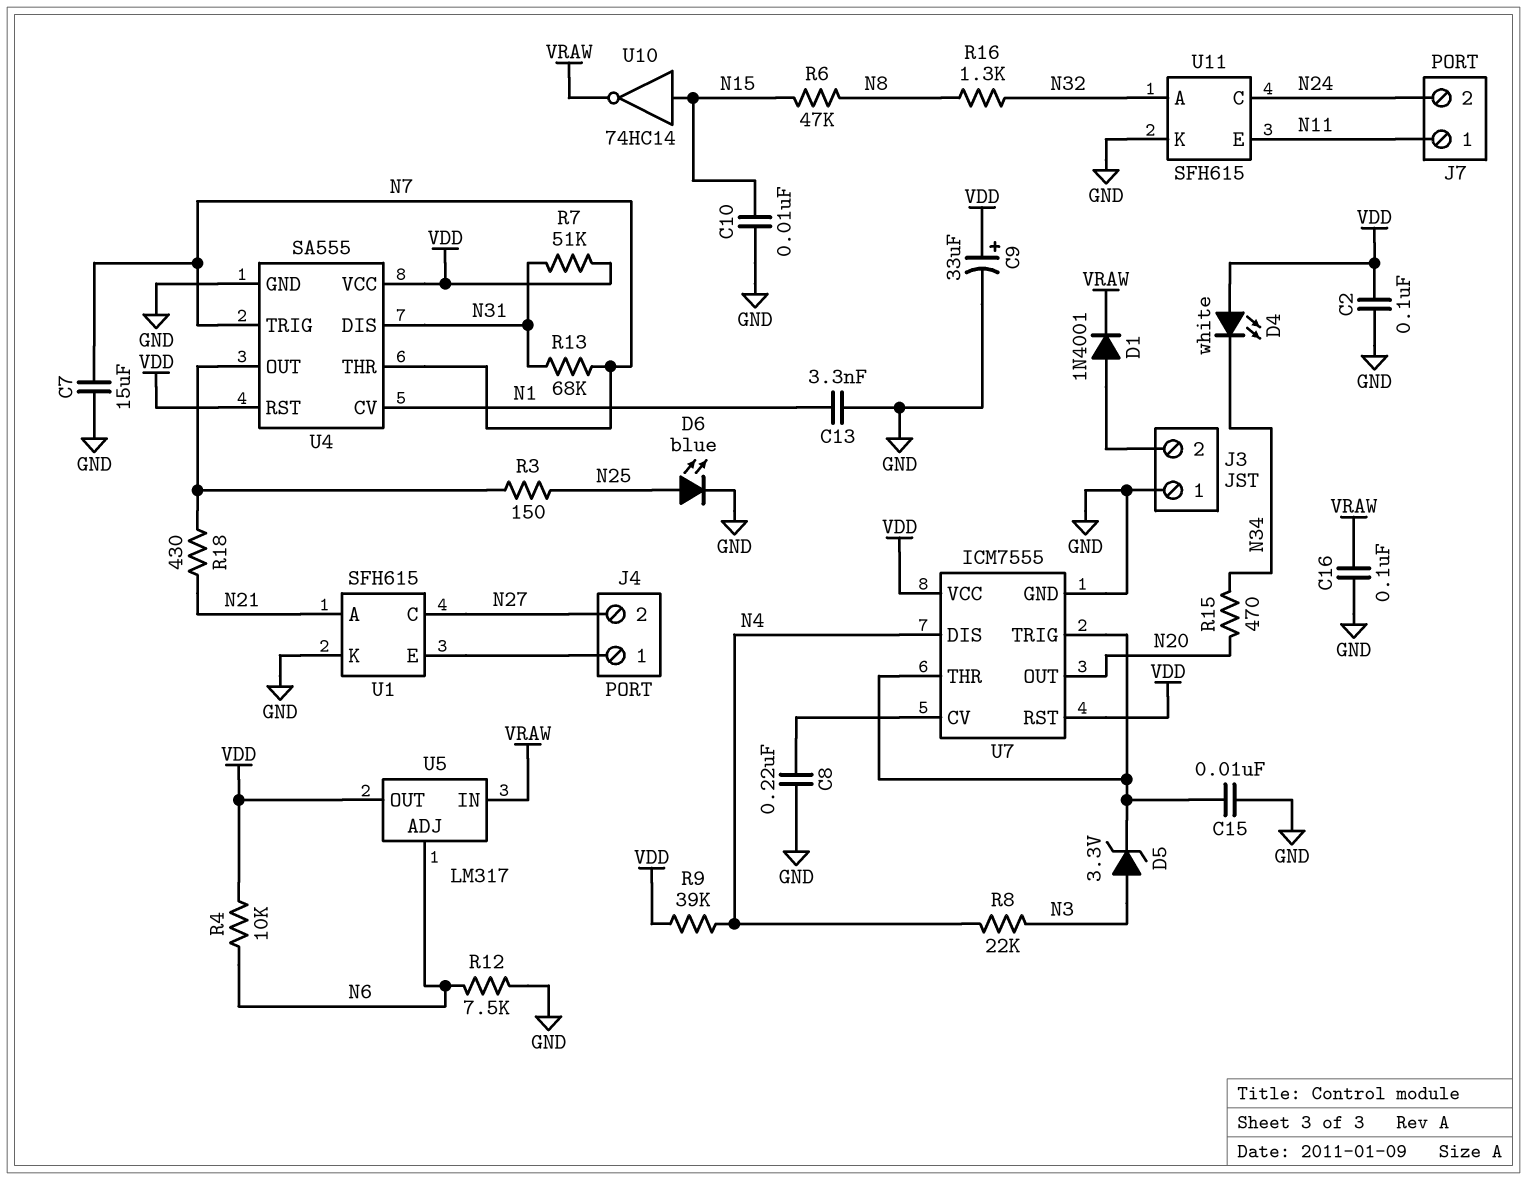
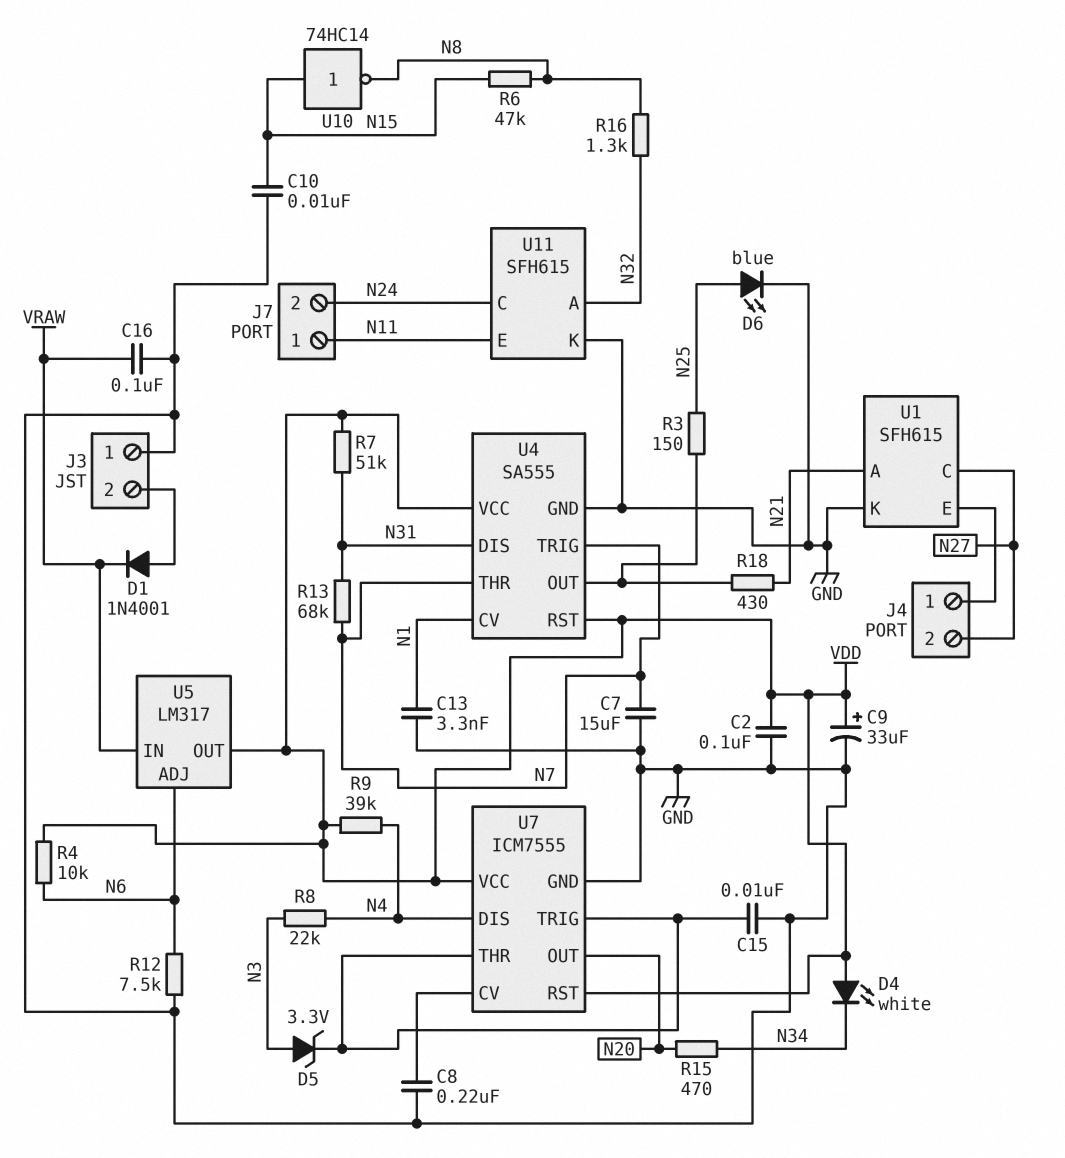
U10: NOT 74HC14 (in N15, out VRAW) -> NOT 74HC14 (in N15, out N8)

